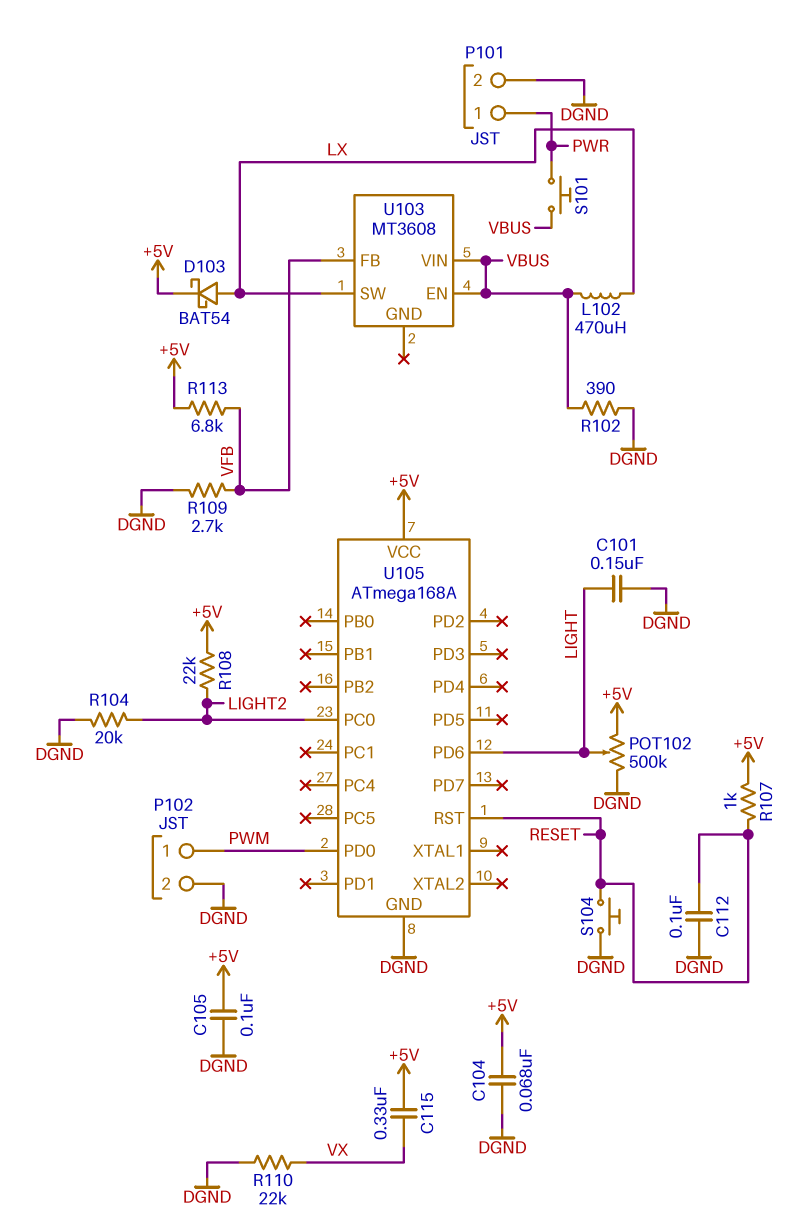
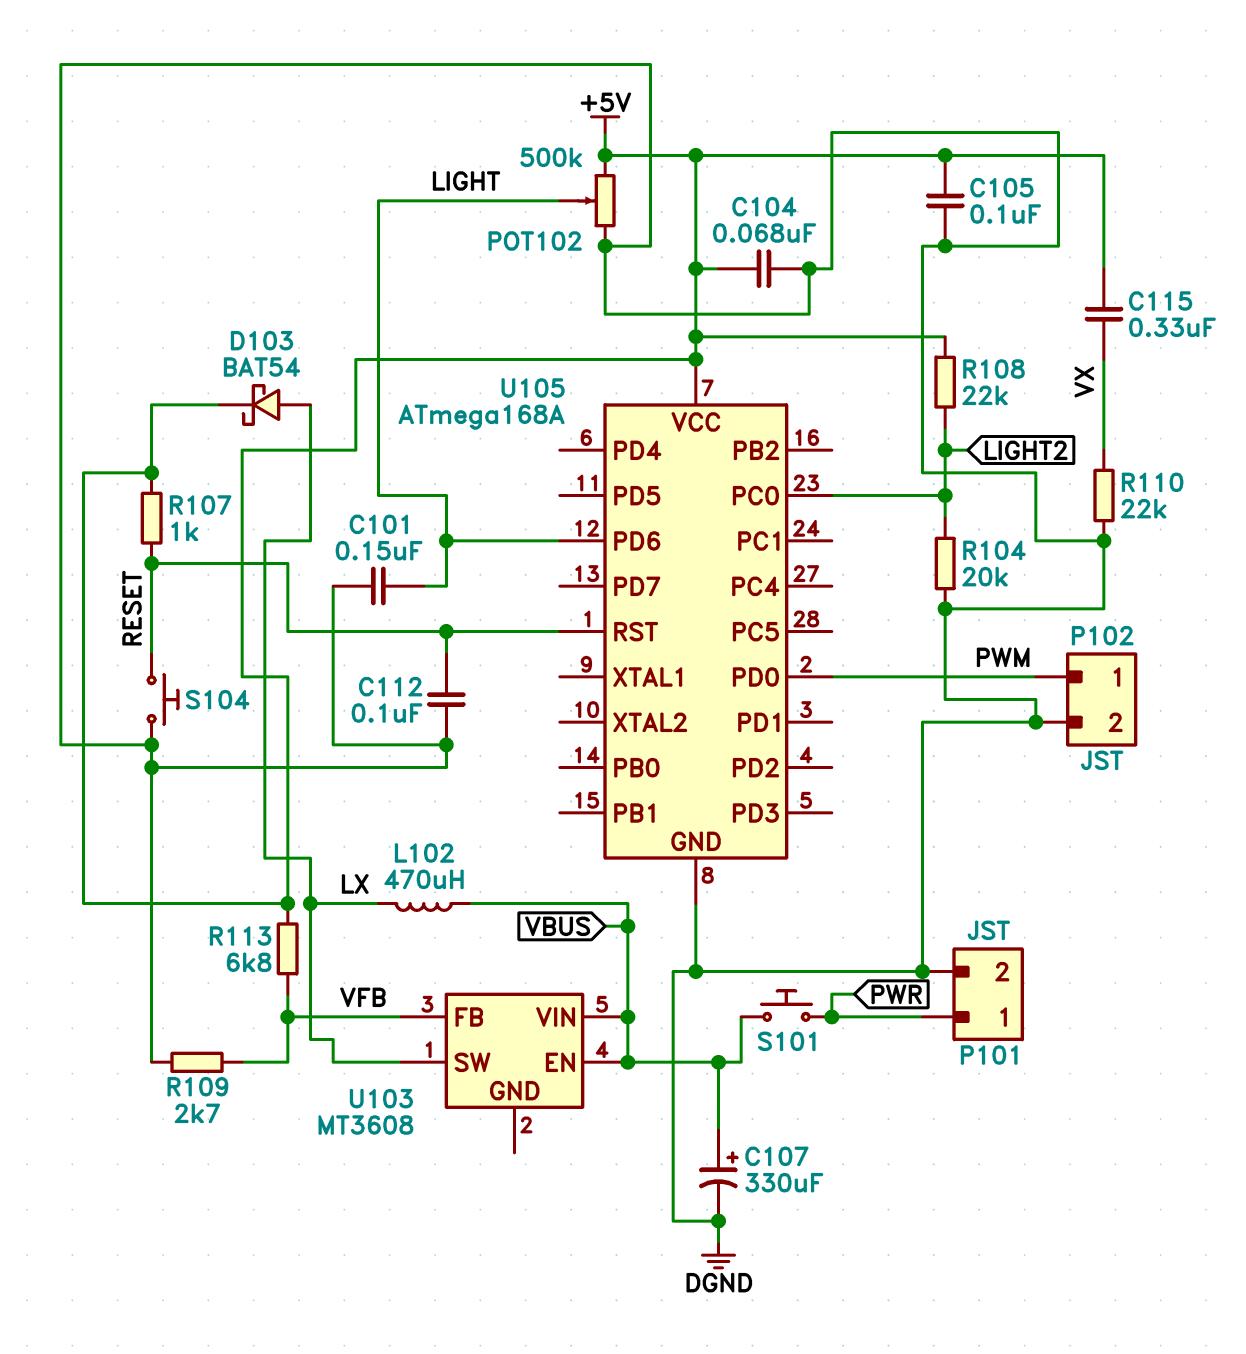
C107: none -> 330uF (plus VBUS, minus DGND)
R102: 390 (DGND, VBUS) -> none

